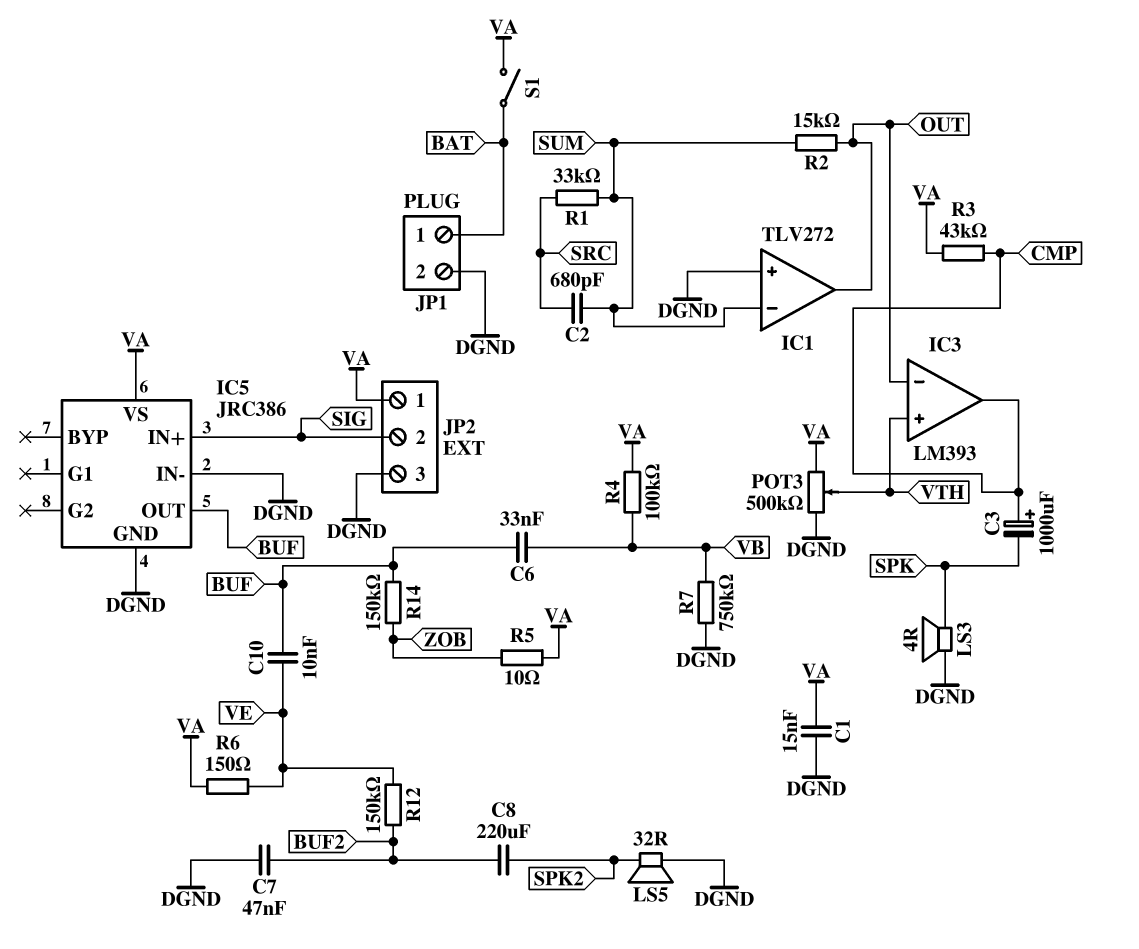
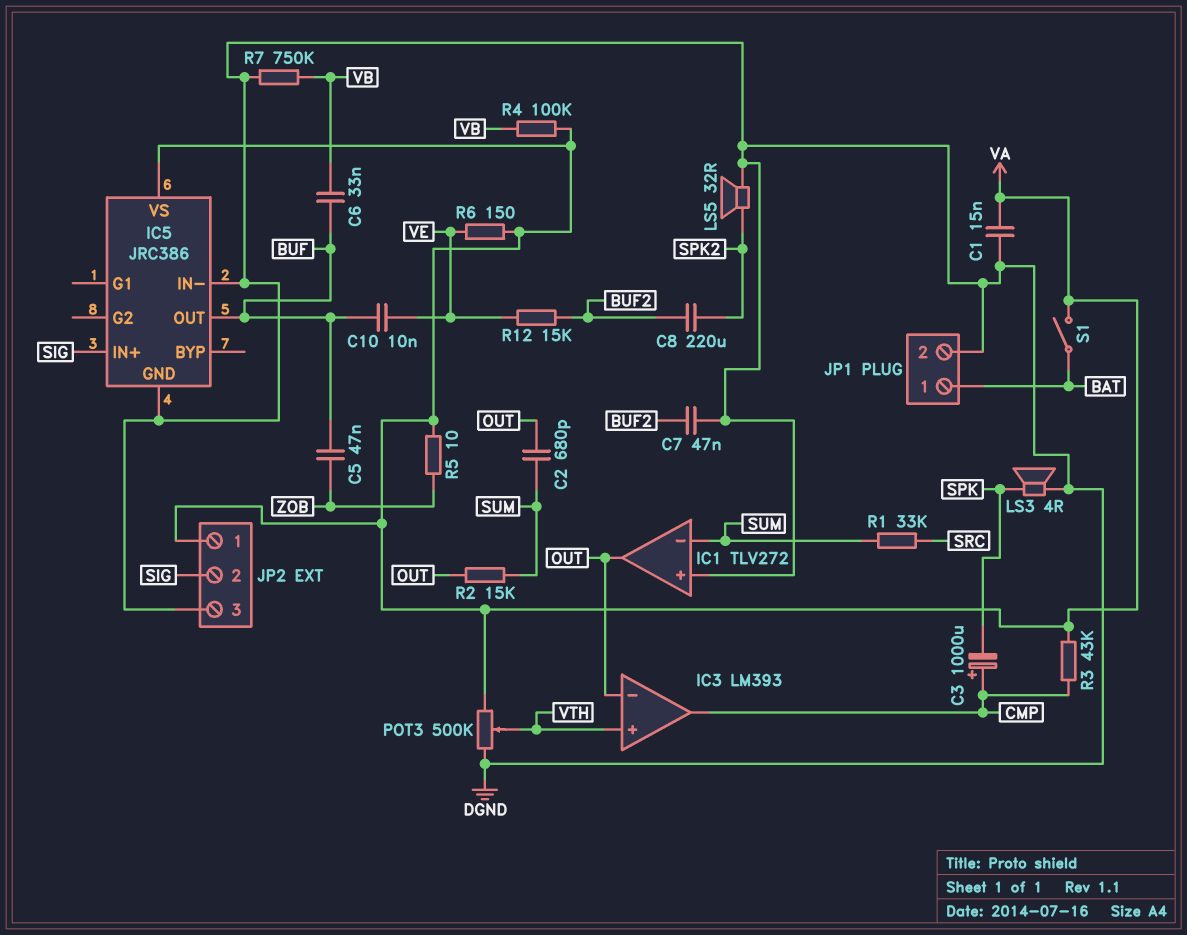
C2: 680pF (SRC, SUM) -> 680pF (OUT, SUM)
C5: none -> 47nF (BUF, ZOB)
R12: 150k (BUF2, VE) -> 15k (BUF2, VE)
R14: 150k (BUF, ZOB) -> none

